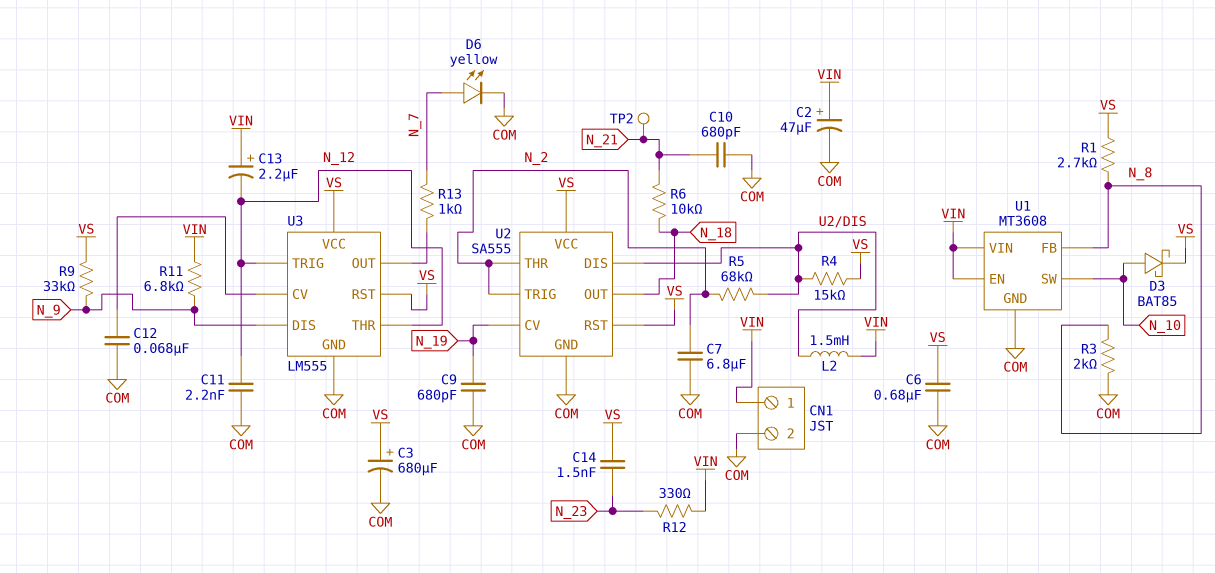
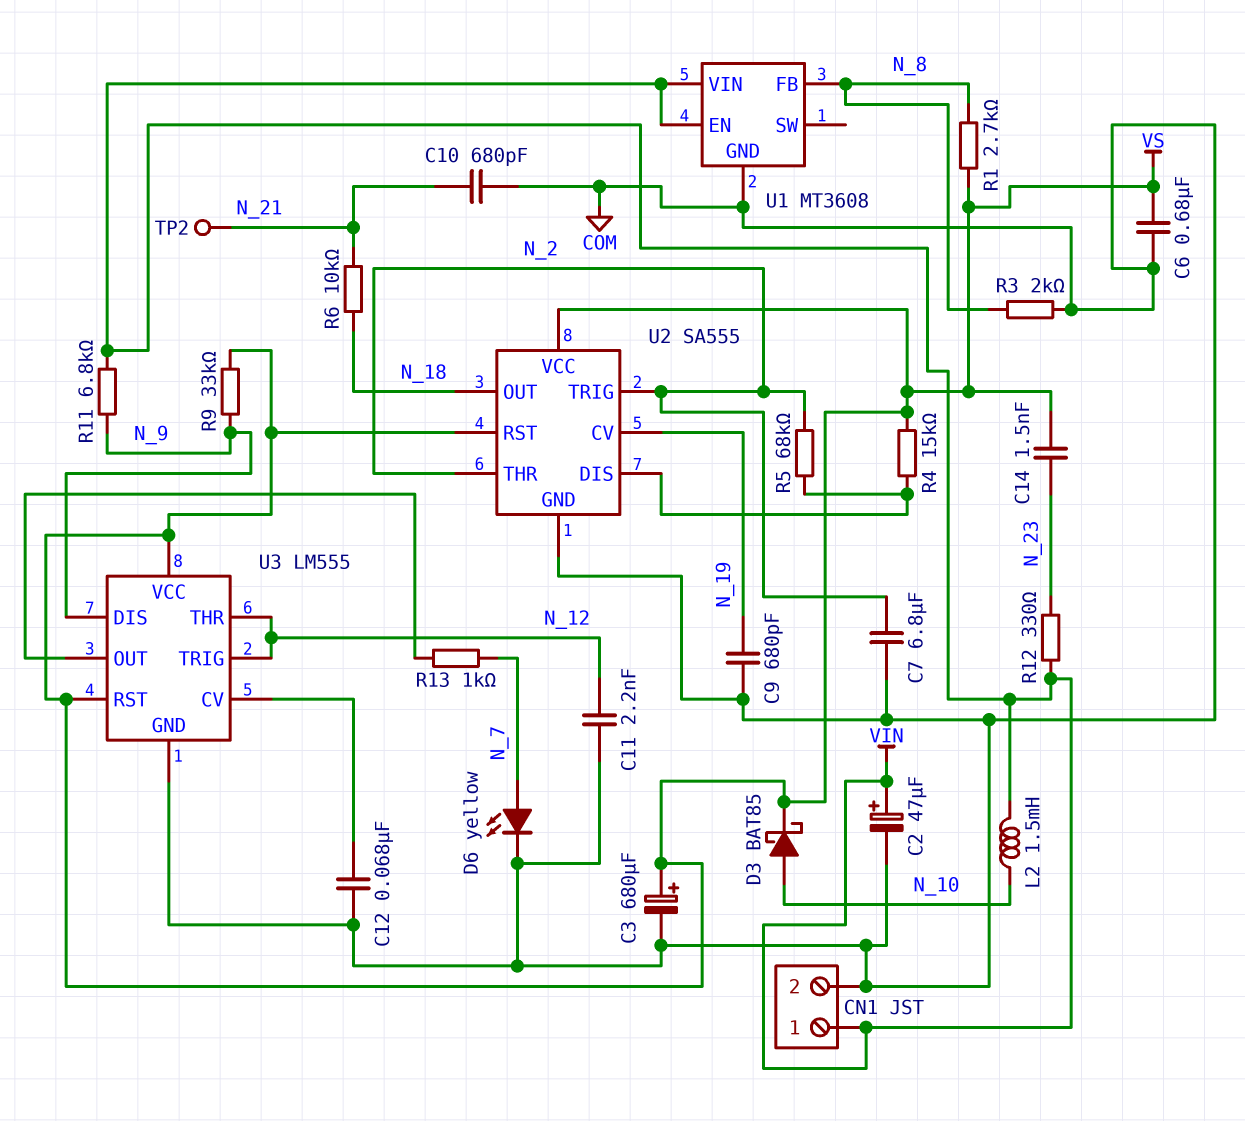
C13: 2.2uF (plus VIN, minus N_12) -> none
L2: 1.5mH (U2/DIS, VIN) -> 1.5mH (N_10, VIN)
U1 pin SW: N_10 -> none

